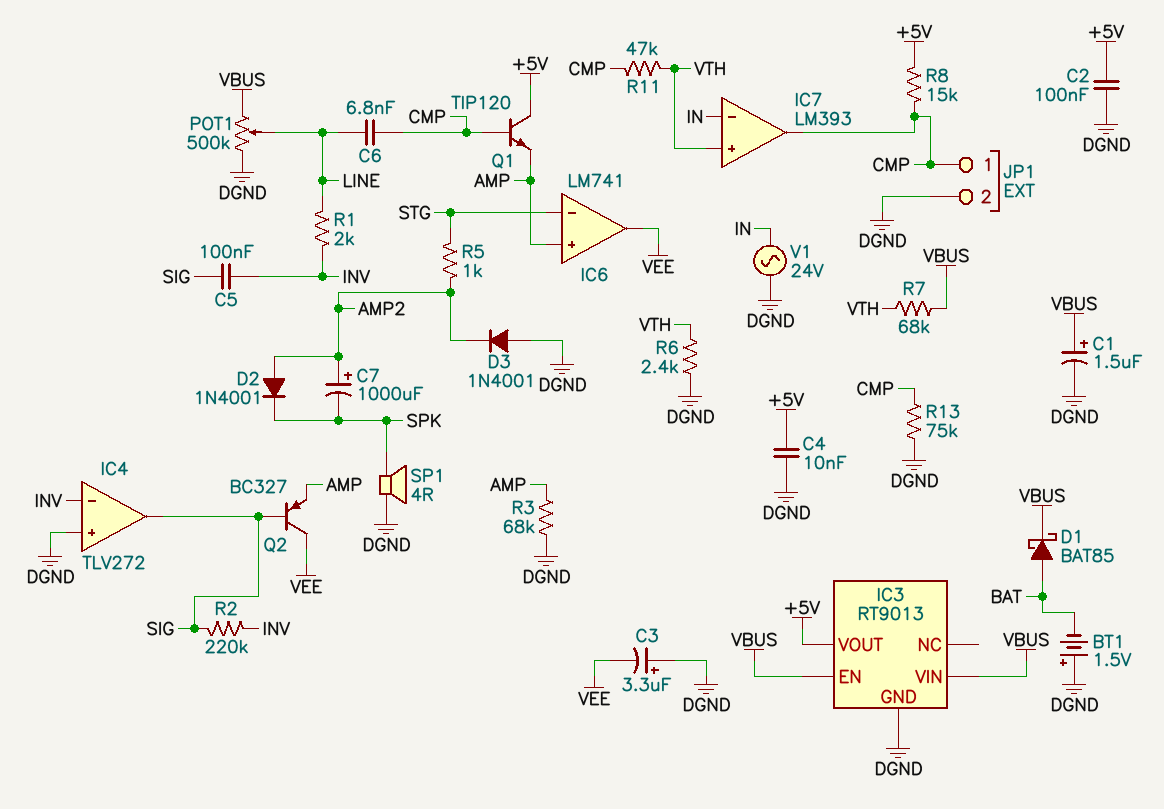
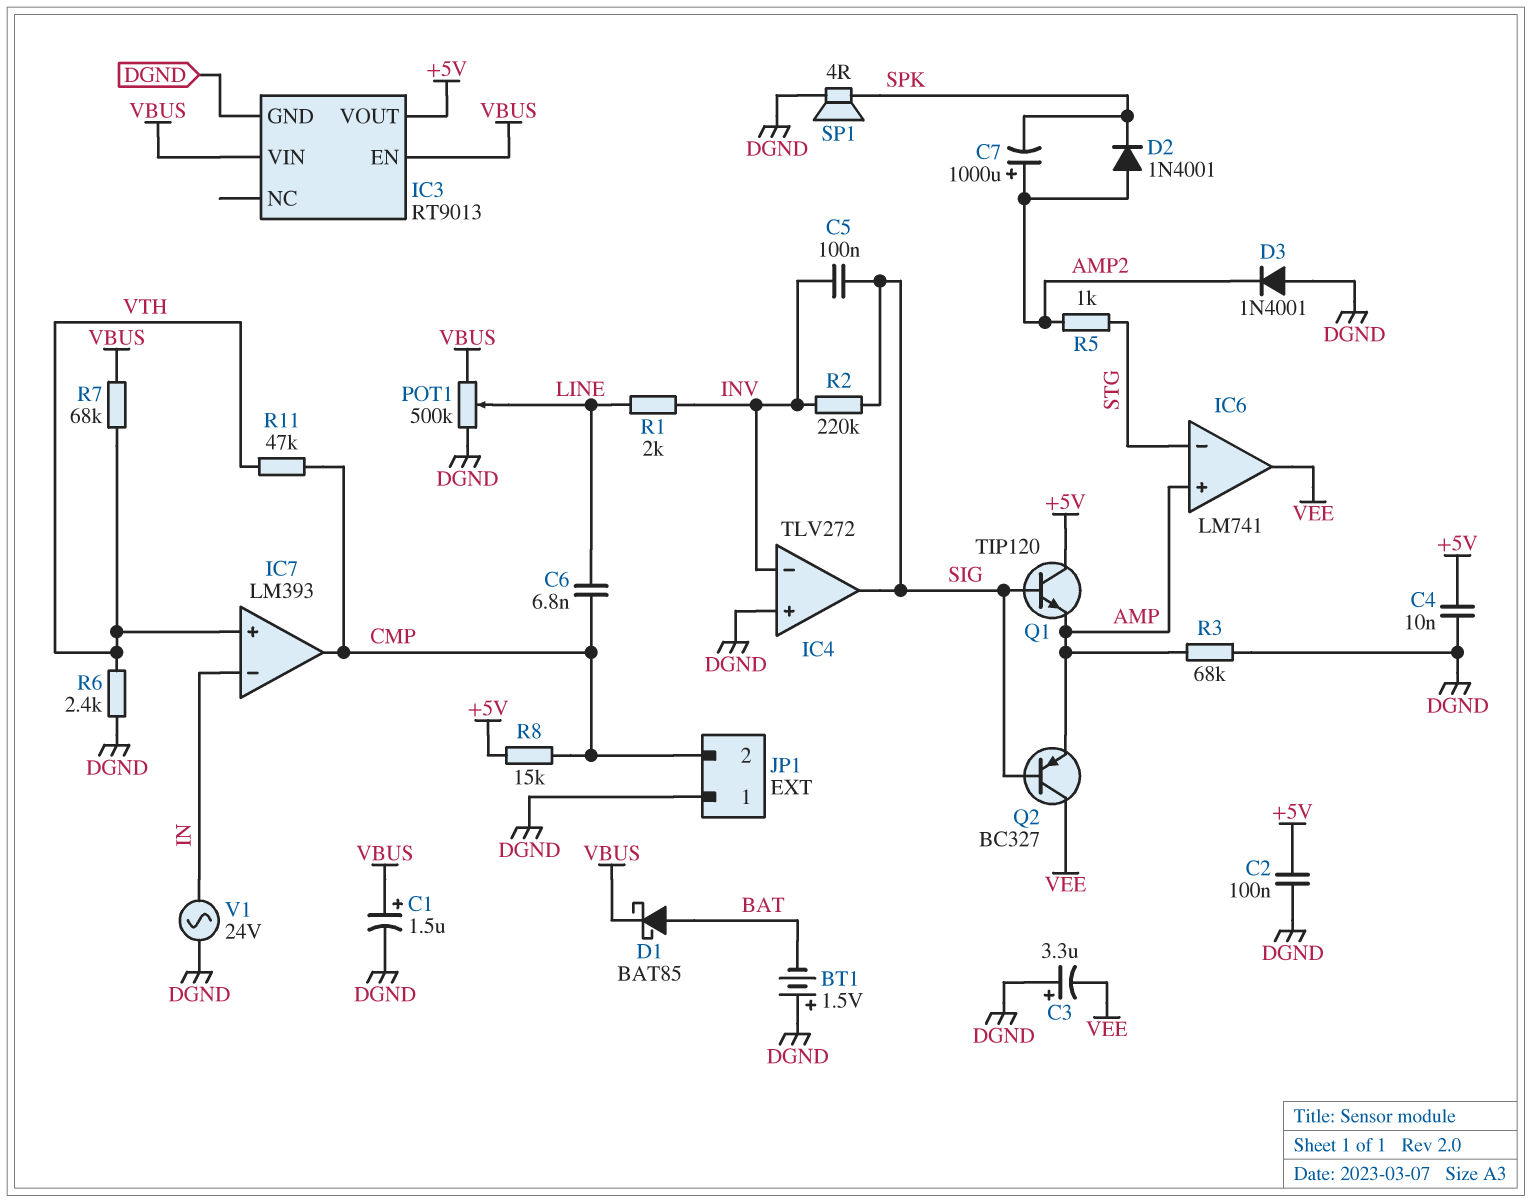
JP1 pin 1: CMP -> DGND
JP1 pin 2: DGND -> CMP
Q1: NPN TIP120 (B CMP, C +5V, E AMP) -> NPN TIP120 (B SIG, C +5V, E AMP)
R13: 75k (CMP, DGND) -> none

